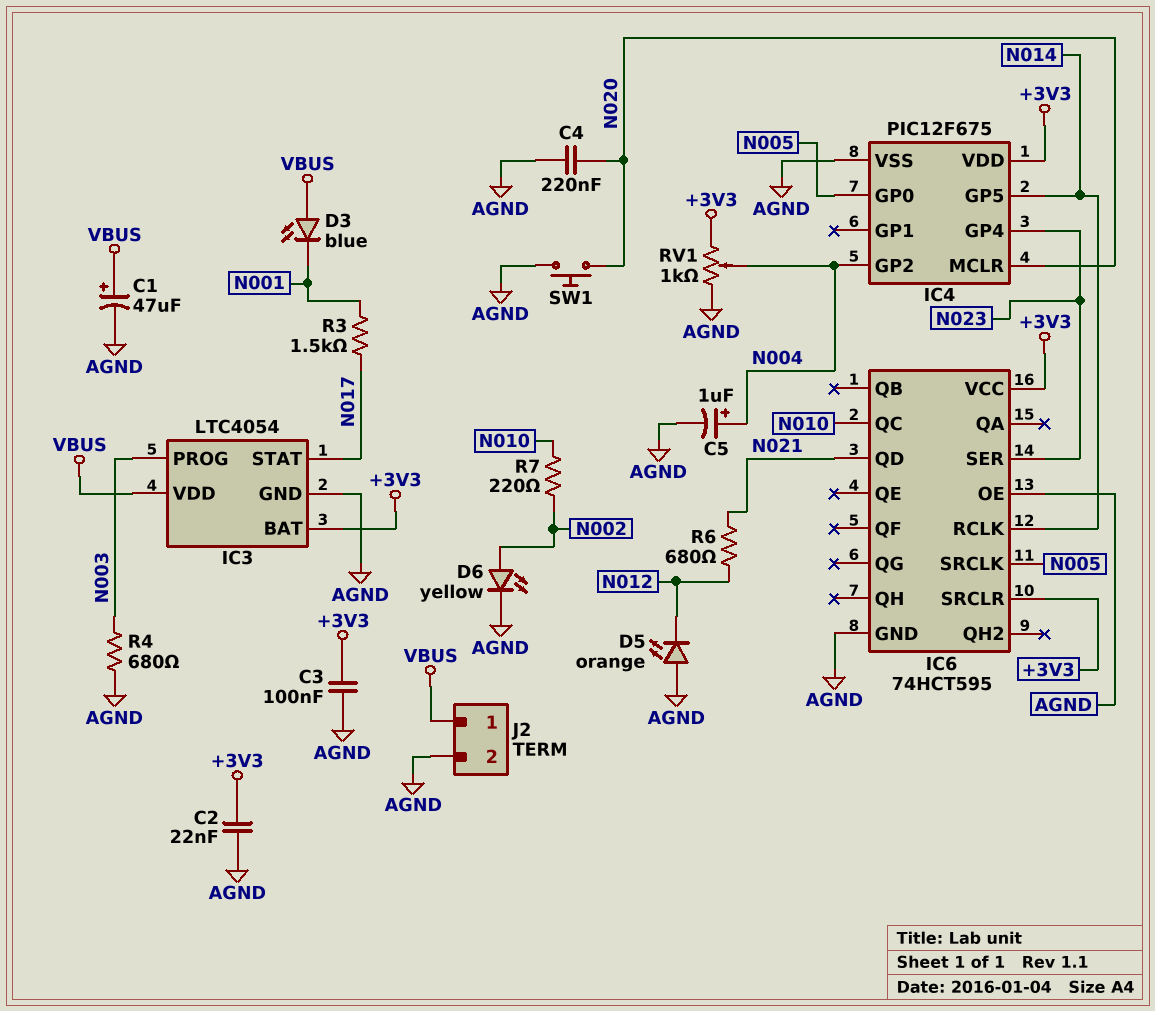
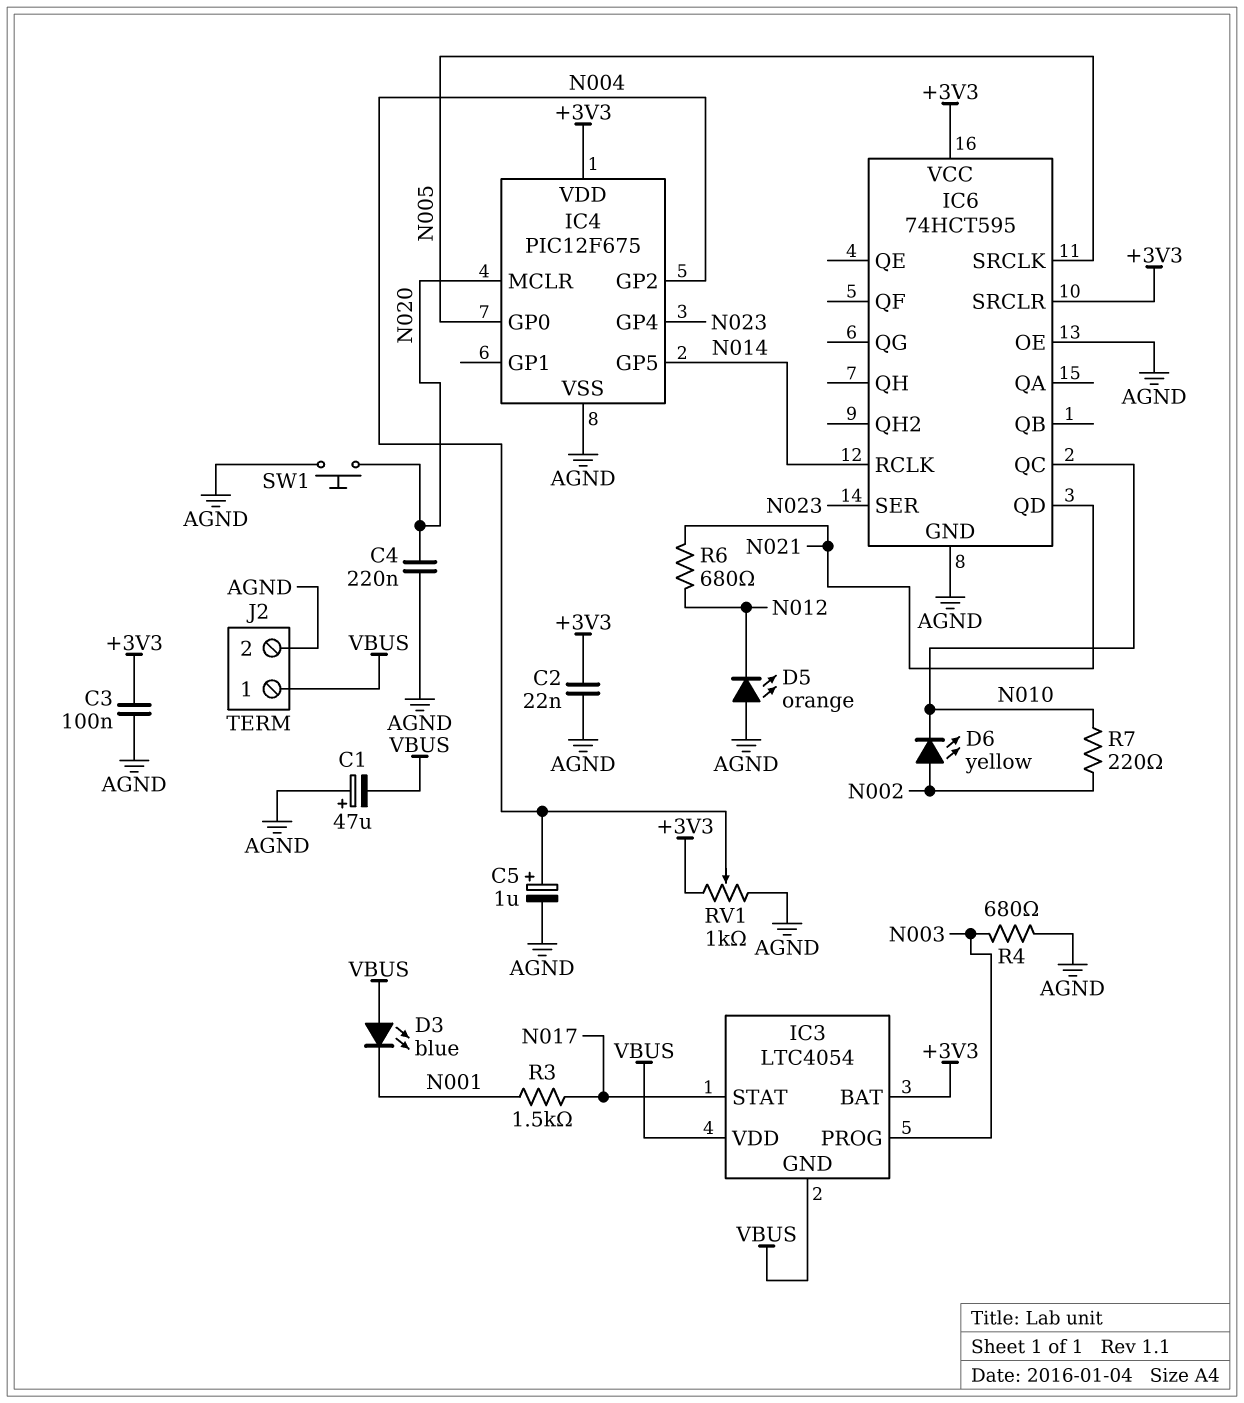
C1: 47uF (plus VBUS, minus AGND) -> 47uF (plus AGND, minus VBUS)
D6: LED yellow (A N002, K AGND) -> LED yellow (A N002, K N010)
IC3 pin GND: AGND -> VBUS

